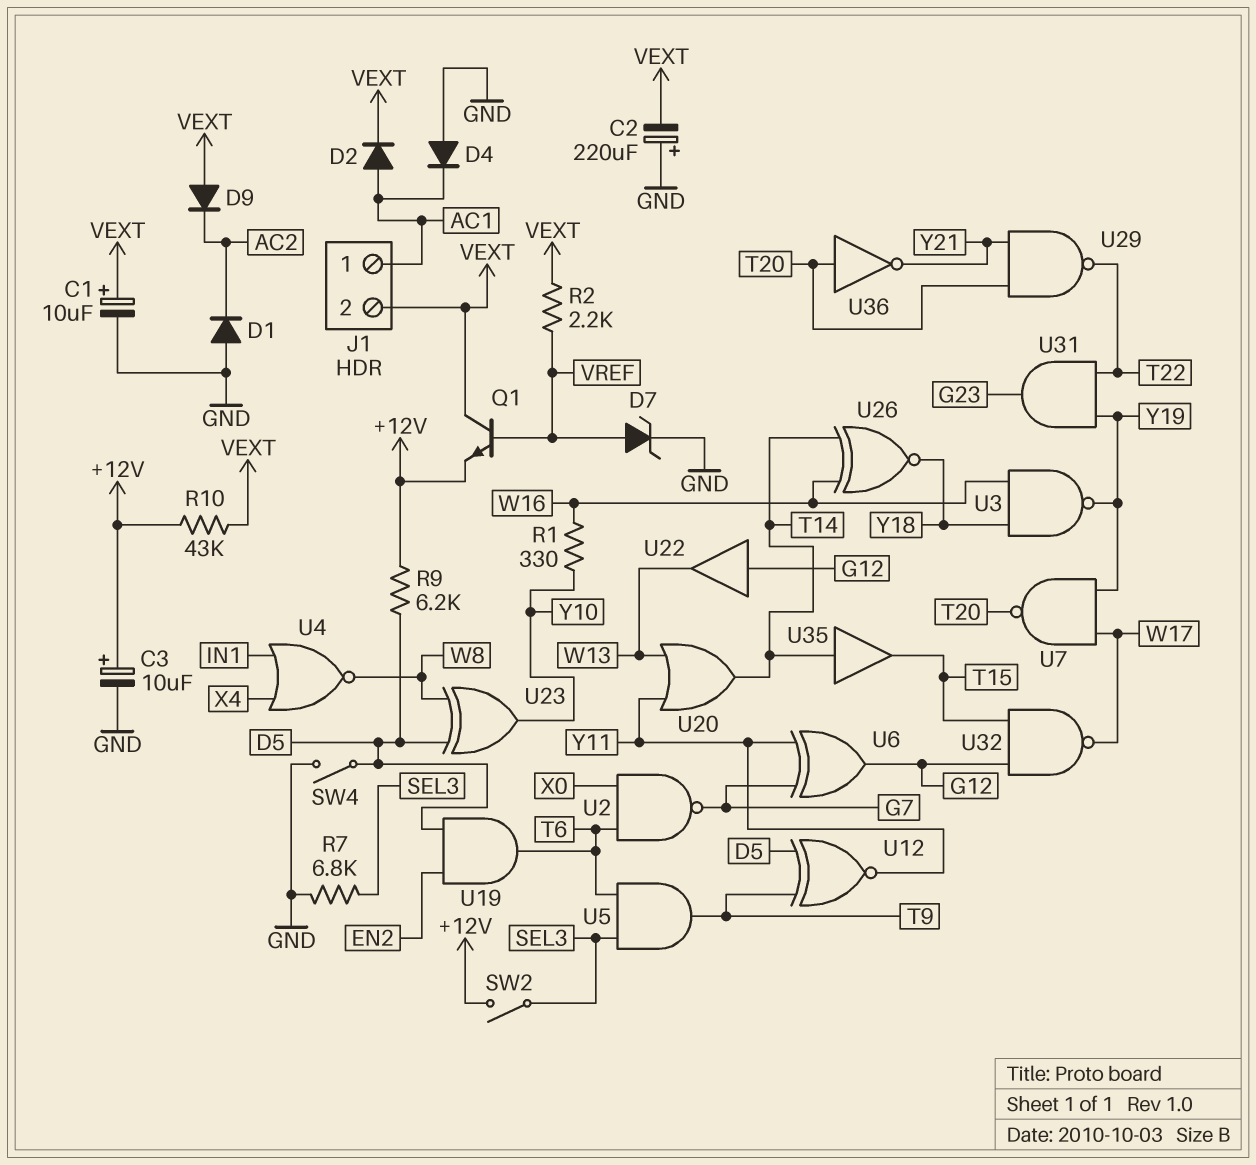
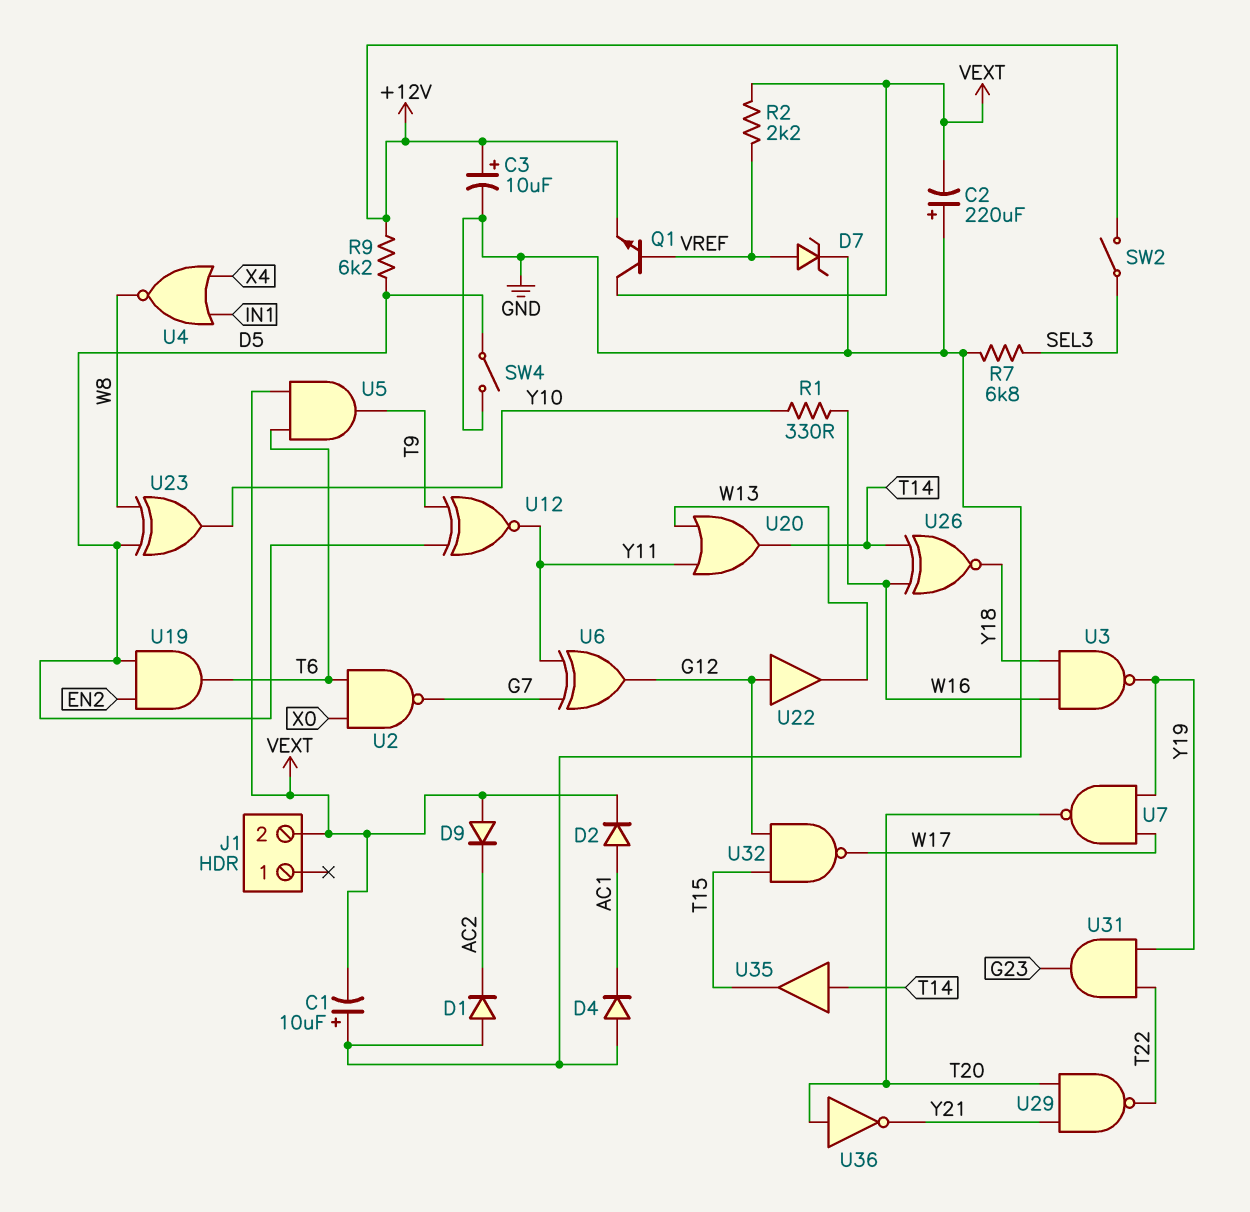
C1: 10uF (plus VEXT, minus GND) -> 10uF (plus GND, minus VEXT)
J1 pin 1: AC1 -> none
R10: 43k (+12V, VEXT) -> none
U5: AND (in SEL3, in T6, out T9) -> AND (in T6, in VEXT, out T9)

